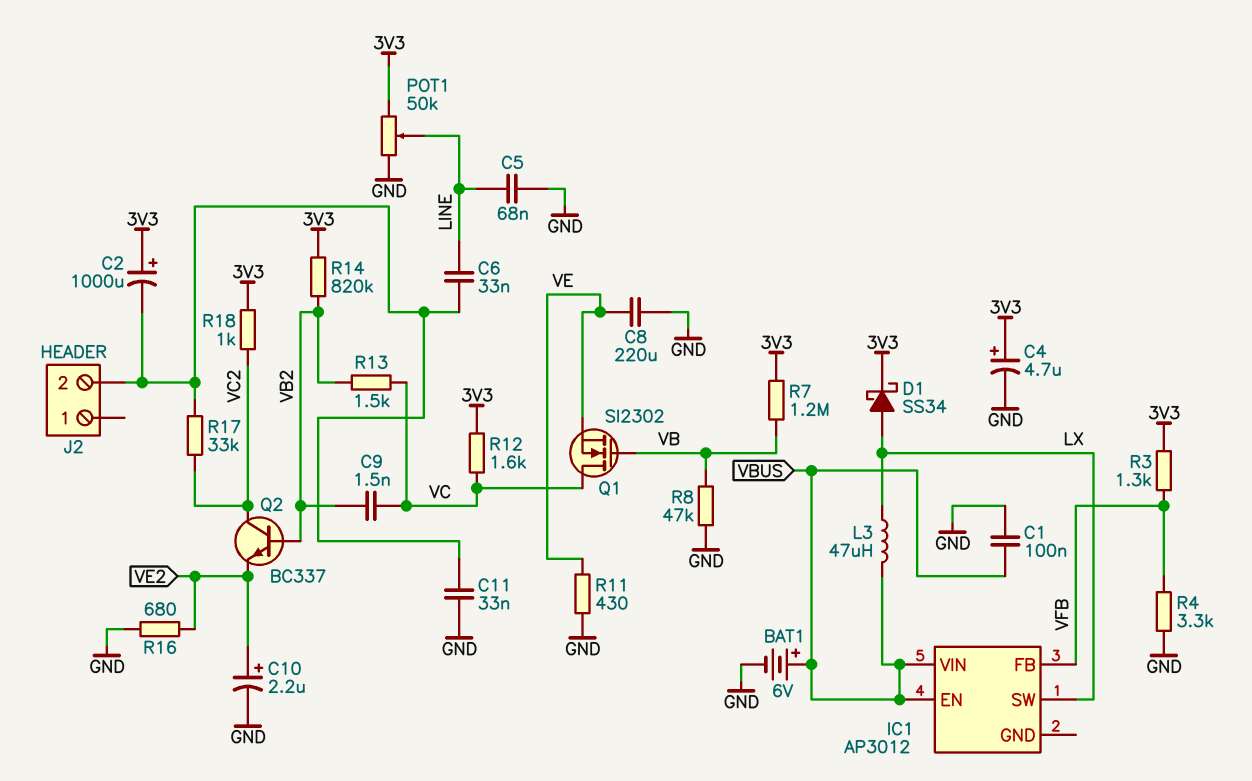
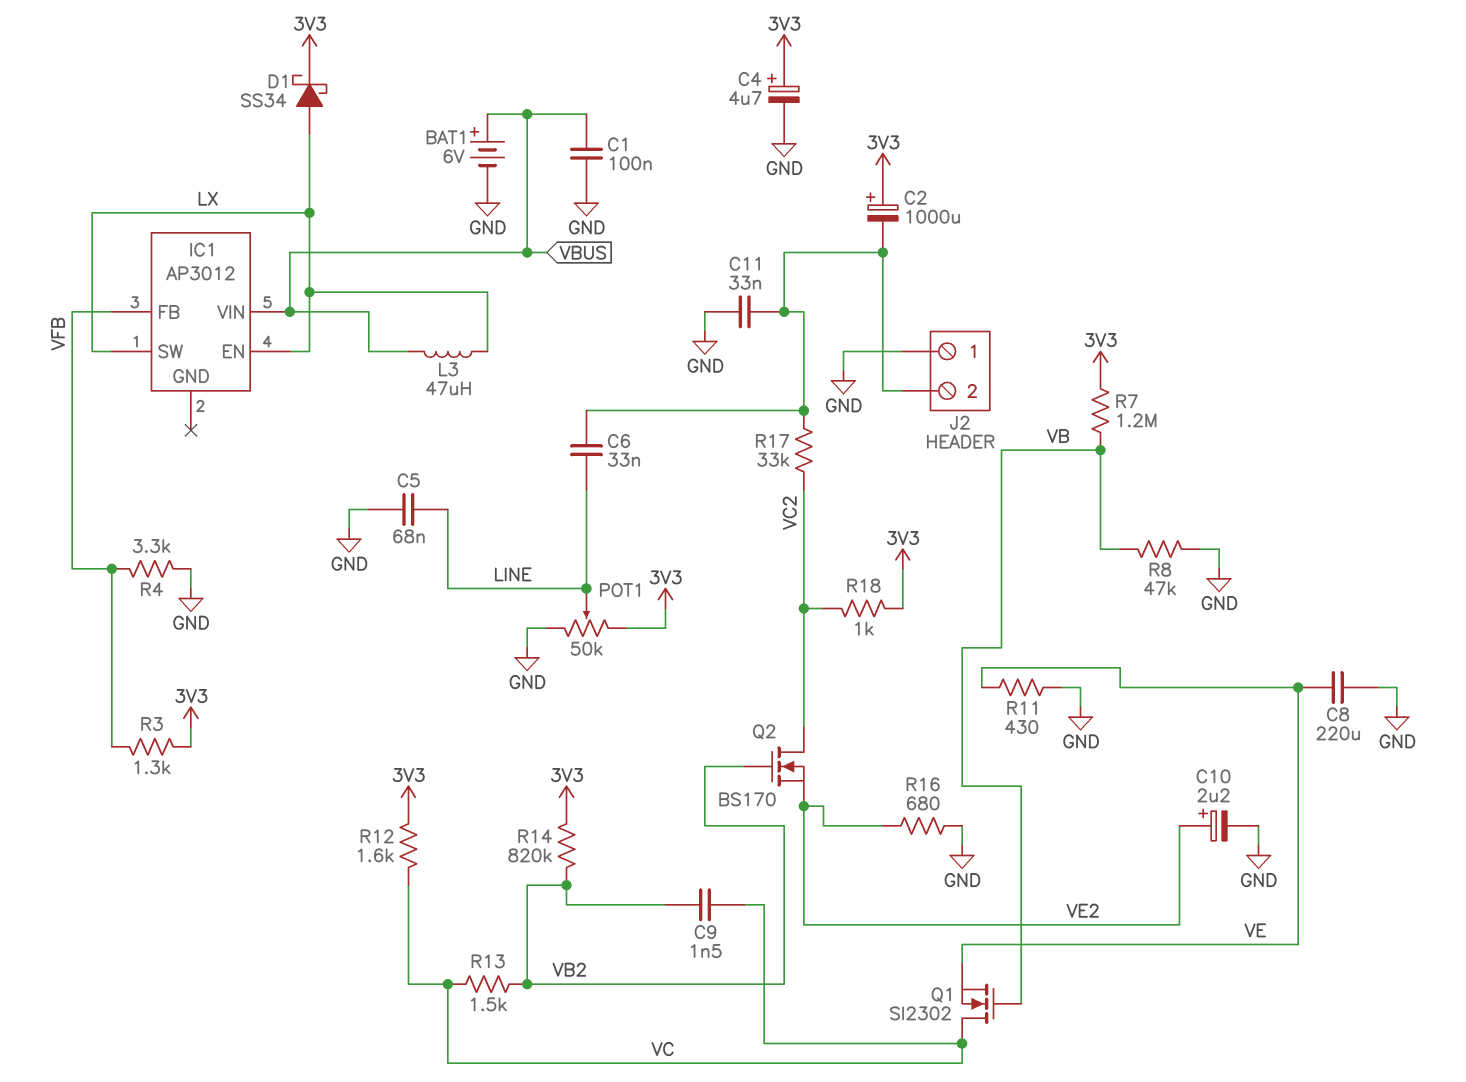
IC1 pin EN: VBUS -> LX
J2 pin 1: none -> GND
Q2: NPN BC337 (B VB2, C VC2, E VE2) -> NMOS BS170 (G VB2, D VC2, S VE2)

